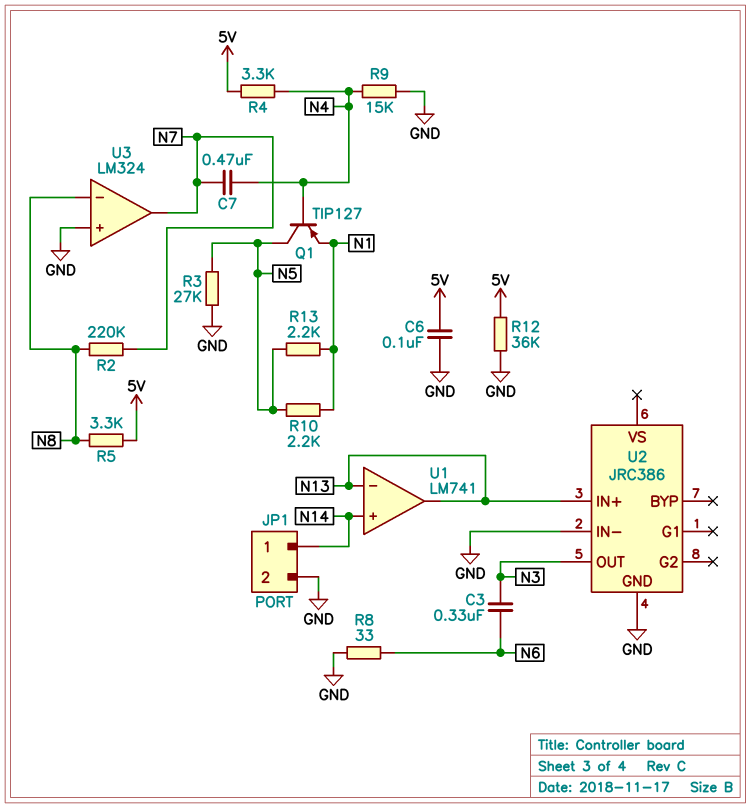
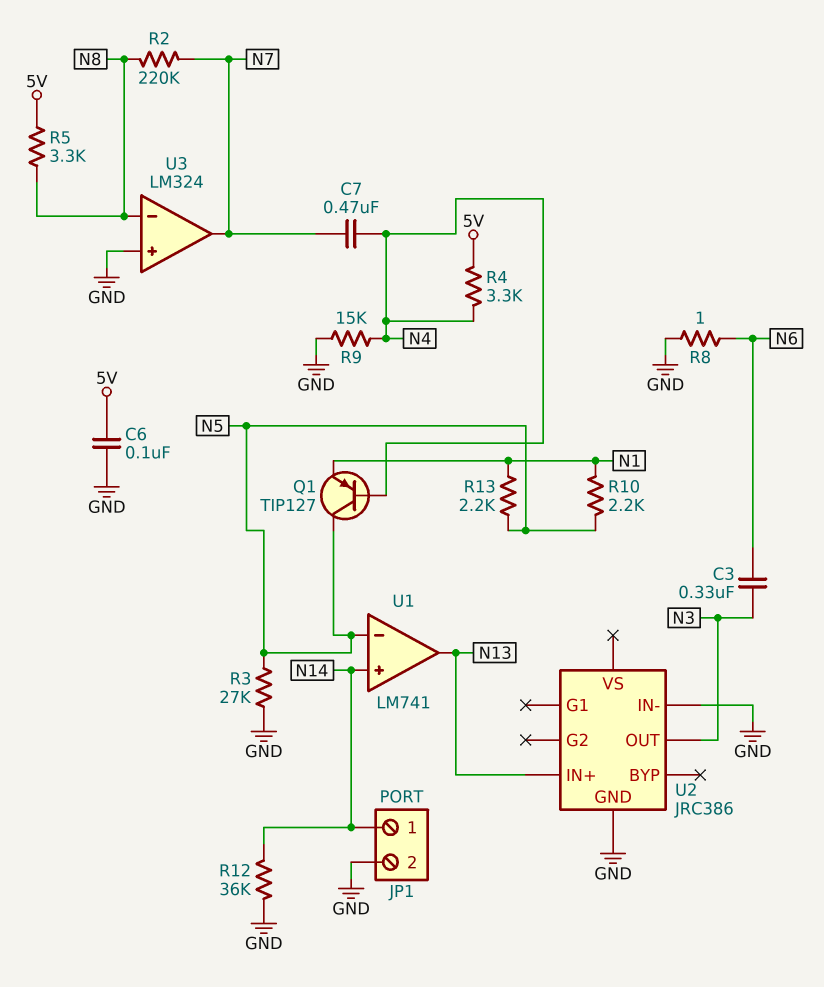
R8: 33 (GND, N6) -> 1 (GND, N6)
R12: 36k (5V, GND) -> 36k (GND, N14)
U1 pin in-: N13 -> N5

